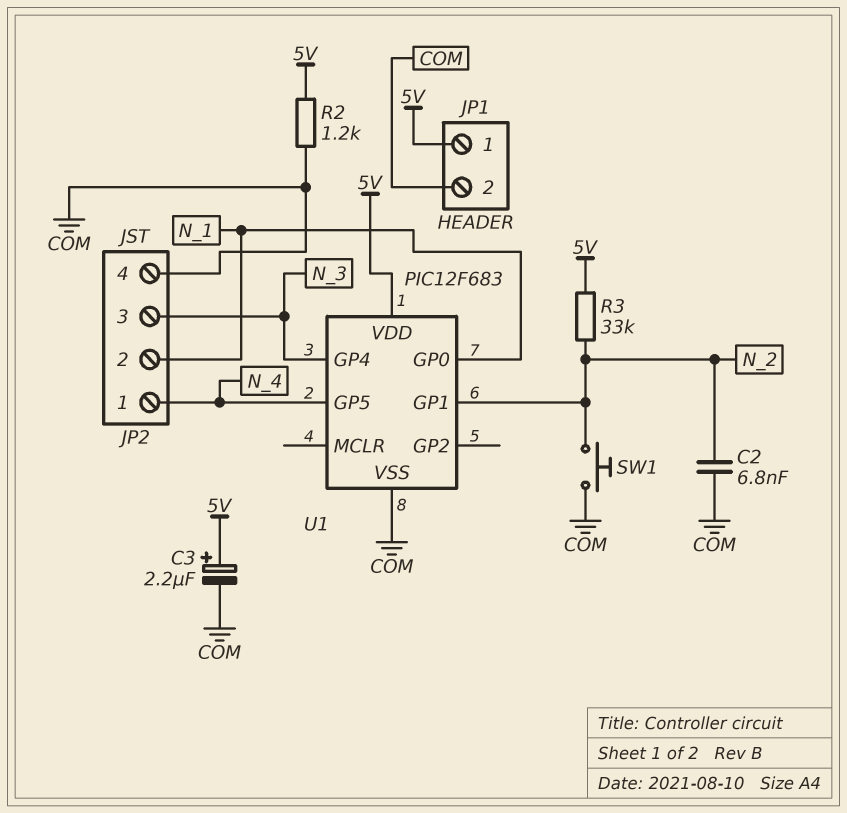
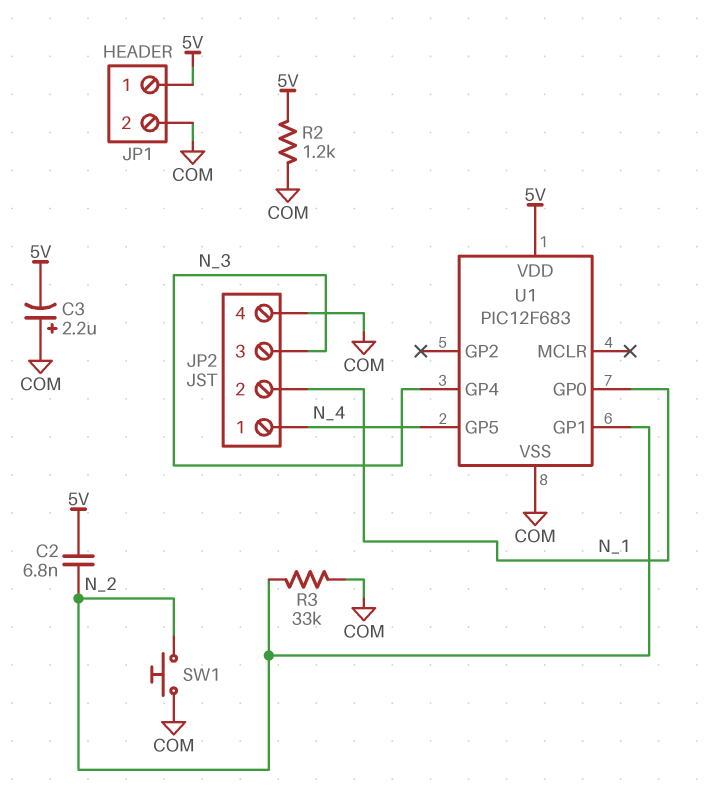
C2: 6.8nF (COM, N_2) -> 6.8nF (5V, N_2)
C3: 2.2uF (plus 5V, minus COM) -> 2.2uF (plus COM, minus 5V)
R3: 33k (5V, N_2) -> 33k (COM, N_2)

